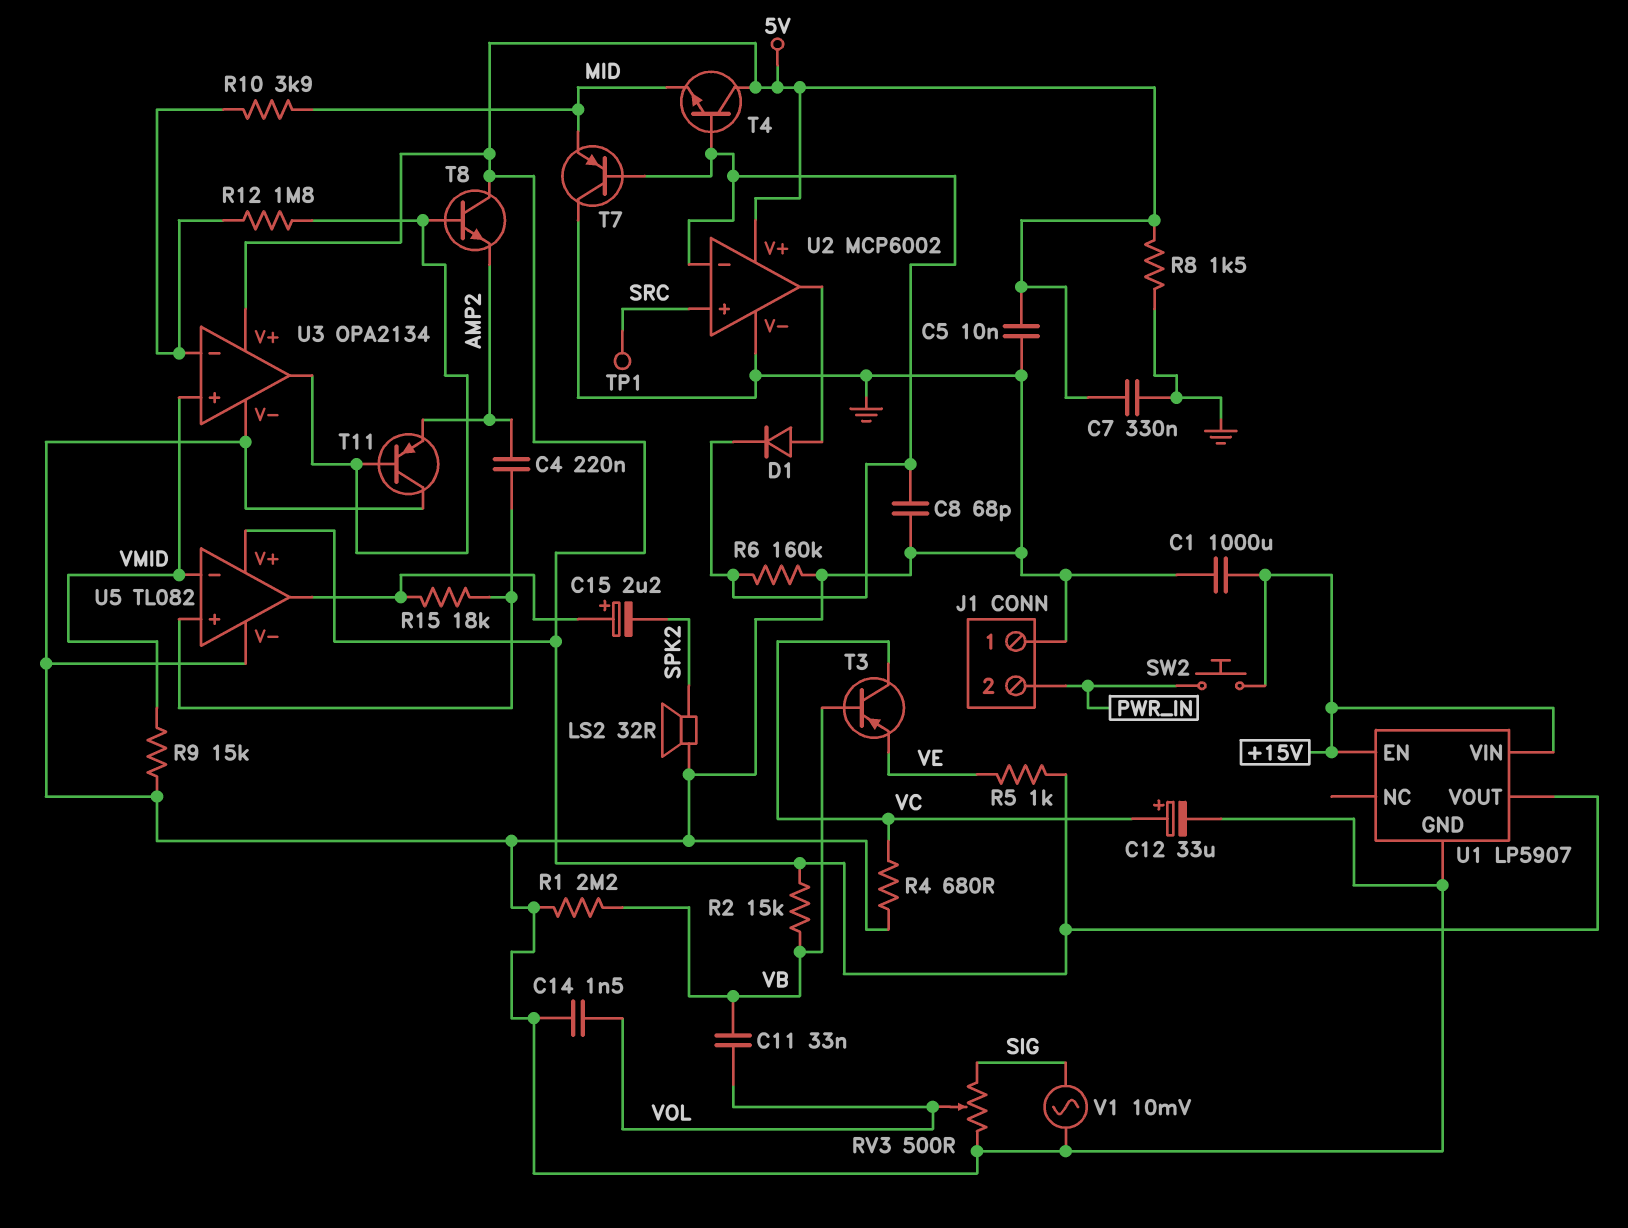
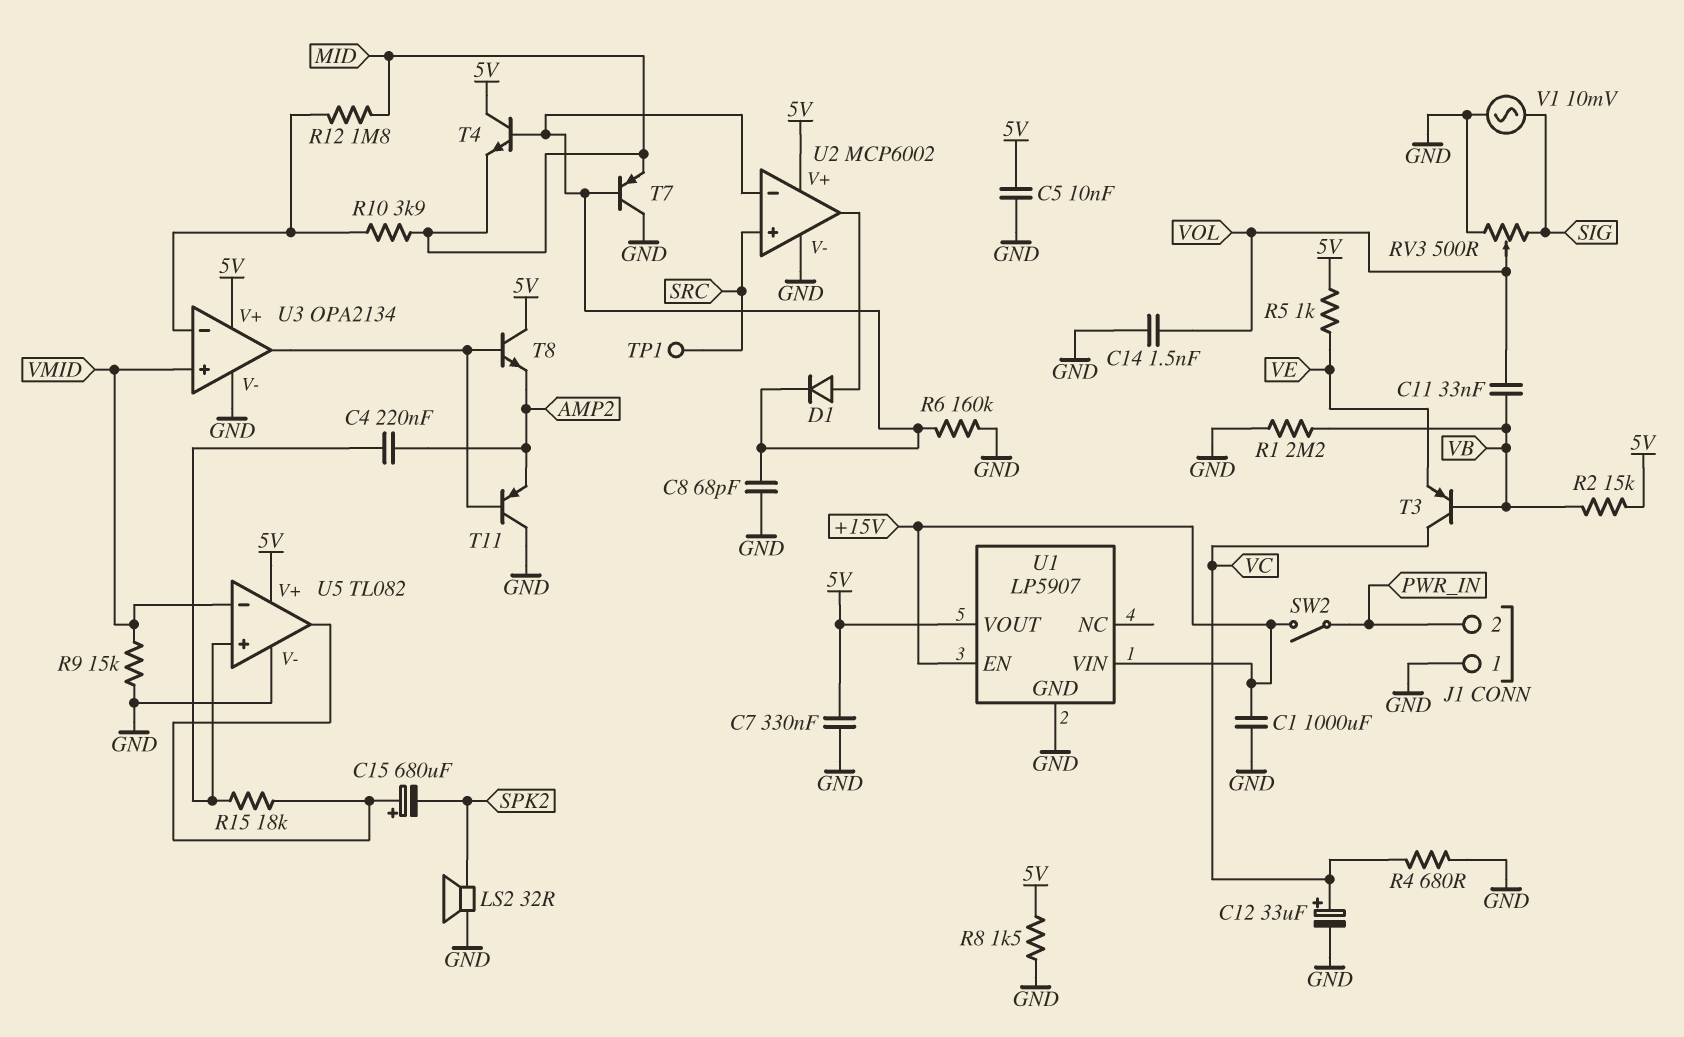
C15: 2.2uF (plus U5/out, minus SPK2) -> 680uF (plus U5/out, minus SPK2)
R12: 1.8M (U3/in-, U3/out) -> 1.8M (MID, U3/in-)
SW2: button (+15V, PWR_IN) -> switch (+15V, PWR_IN)

